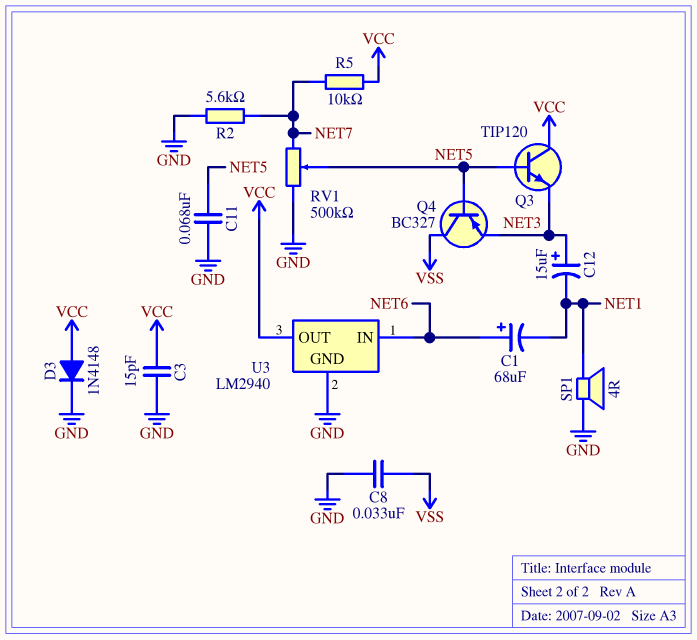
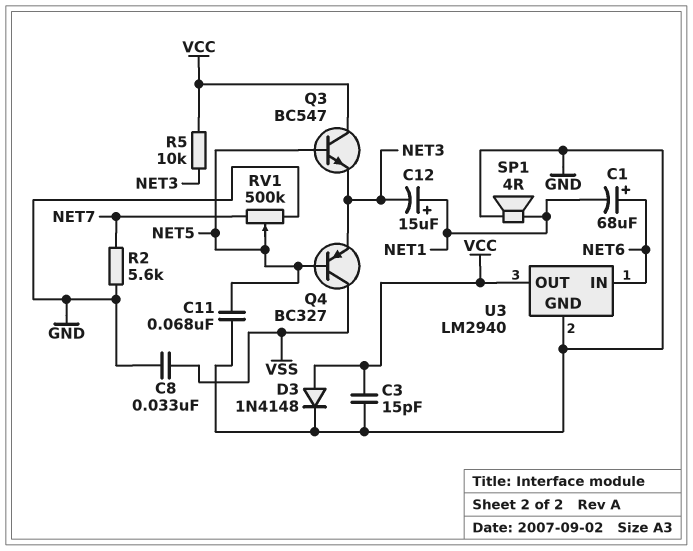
C12: 15uF (plus NET3, minus NET1) -> 15uF (plus NET1, minus NET3)
Q3: NPN TIP120 (B NET5, C VCC, E NET3) -> NPN BC547 (B NET5, C VCC, E NET3)
R5: 10k (NET7, VCC) -> 10k (NET3, VCC)

